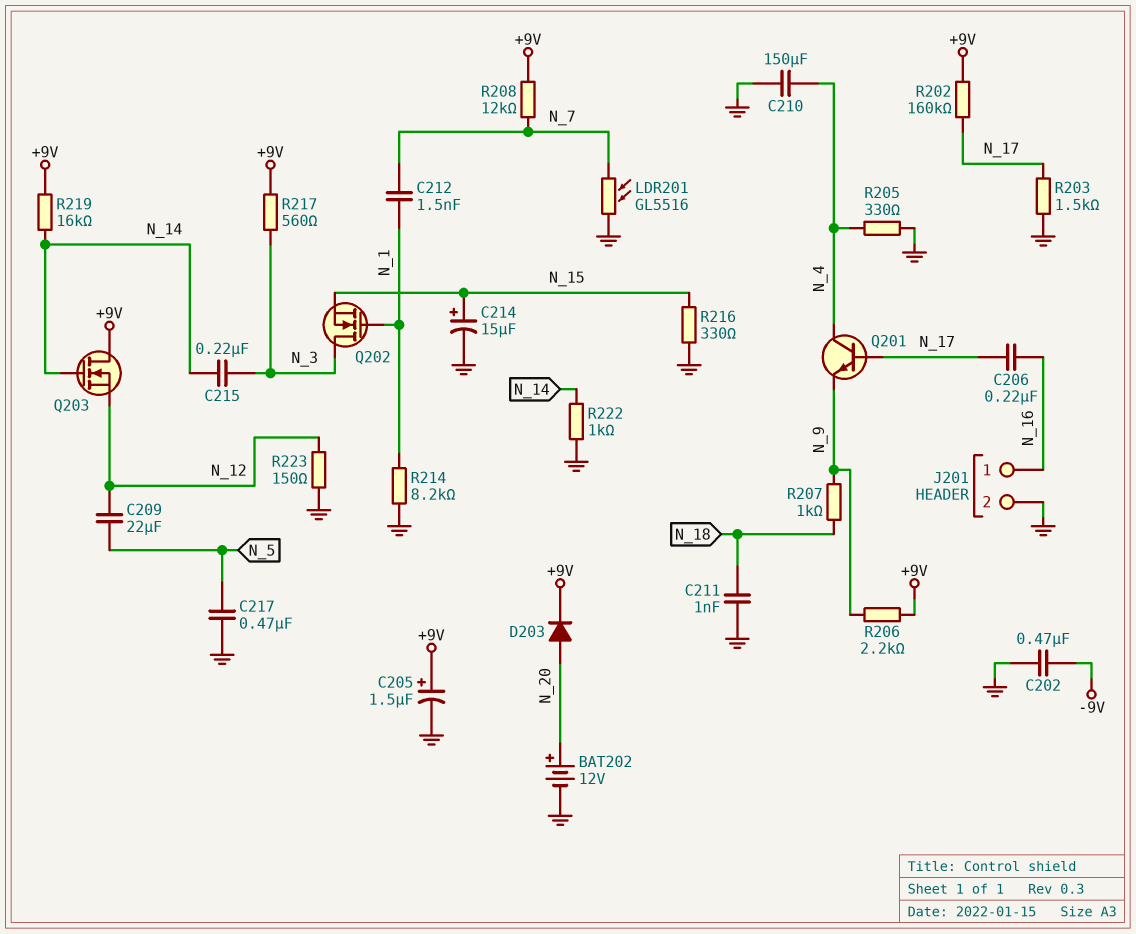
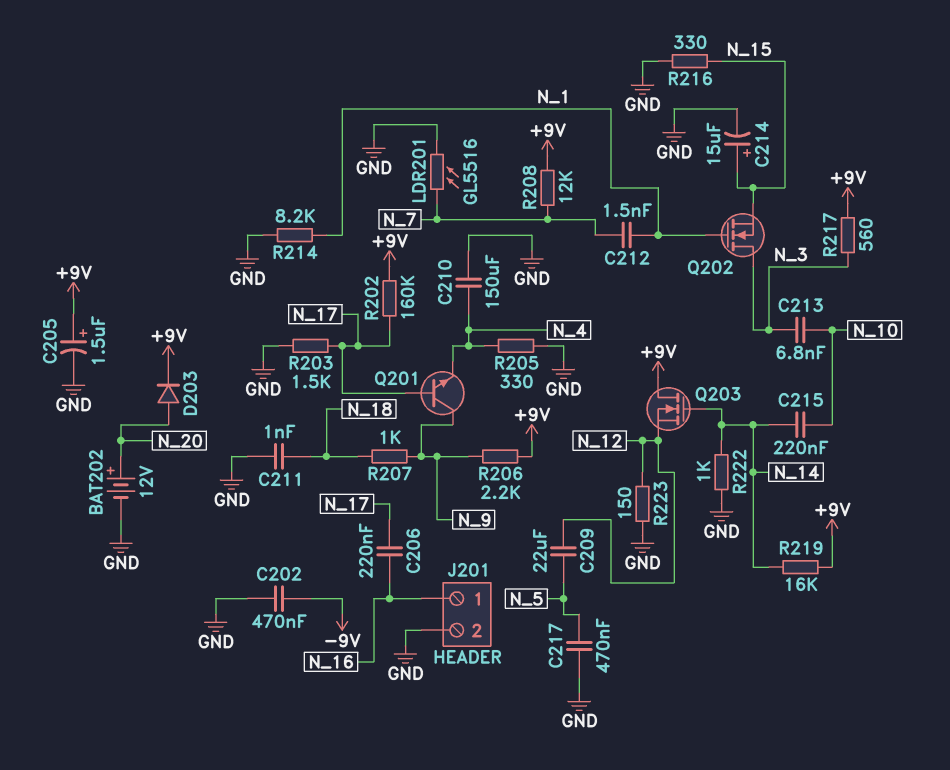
C213: none -> 6.8nF (N_3, N_10)
C215: 220nF (N_3, N_14) -> 220nF (N_10, N_14)
Q201: NPN (B N_17, C N_4, E N_9) -> NPN (B N_17, C N_9, E N_4)

